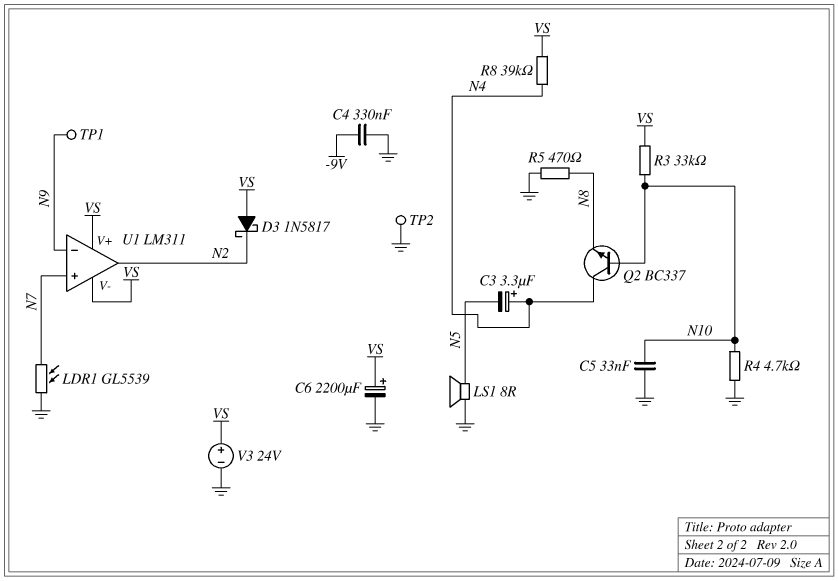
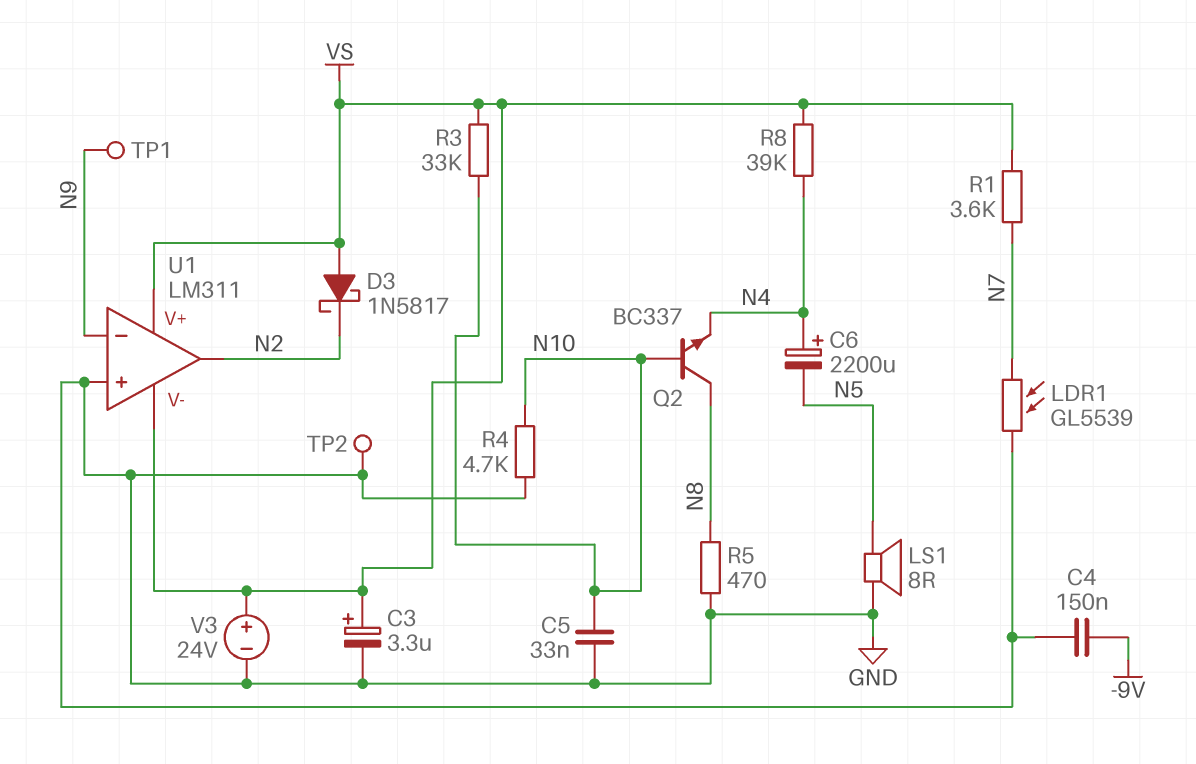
C3: 3.3uF (plus N4, minus N5) -> 3.3uF (plus VS, minus GND)
C4: 330nF (-9V, GND) -> 150nF (-9V, GND)
C6: 2200uF (plus VS, minus GND) -> 2200uF (plus N4, minus N5)
Q2: NPN BC337 (B N10, C N4, E N8) -> NPN BC337 (B N10, C N8, E N4)
R1: none -> 3.6k (N7, VS)
U1 pin in+: N7 -> GND

